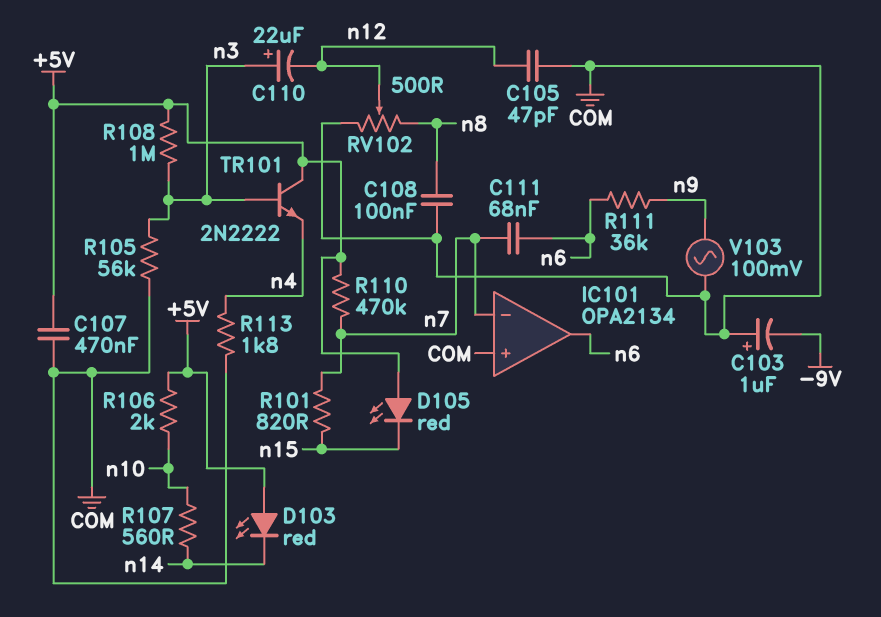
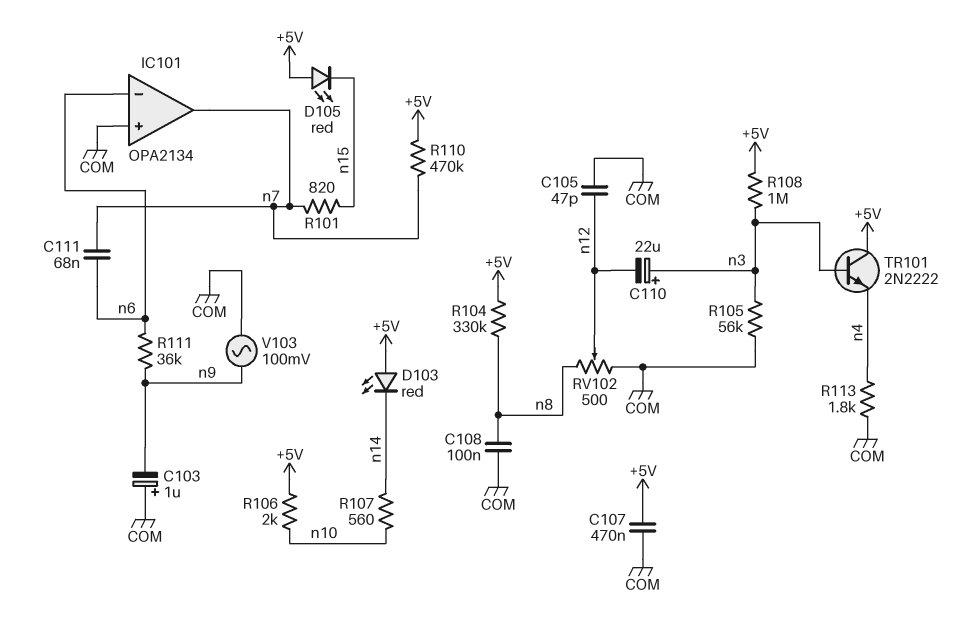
C103: 1uF (plus COM, minus -9V) -> 1uF (plus COM, minus n9)
IC101 pin in-: n7 -> n6
IC101 pin out: n6 -> n7
R104: none -> 330k (+5V, n8)

